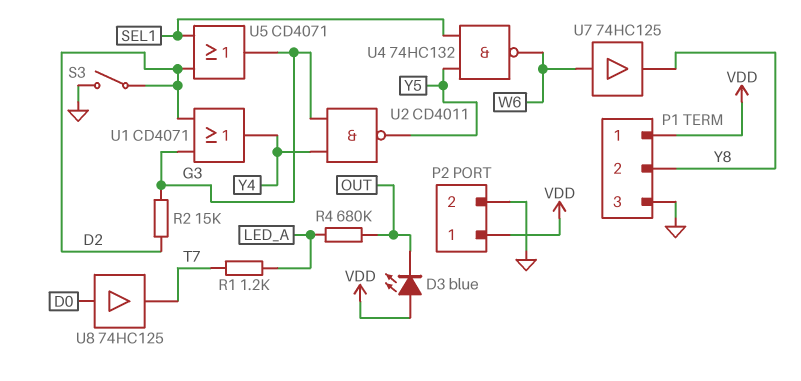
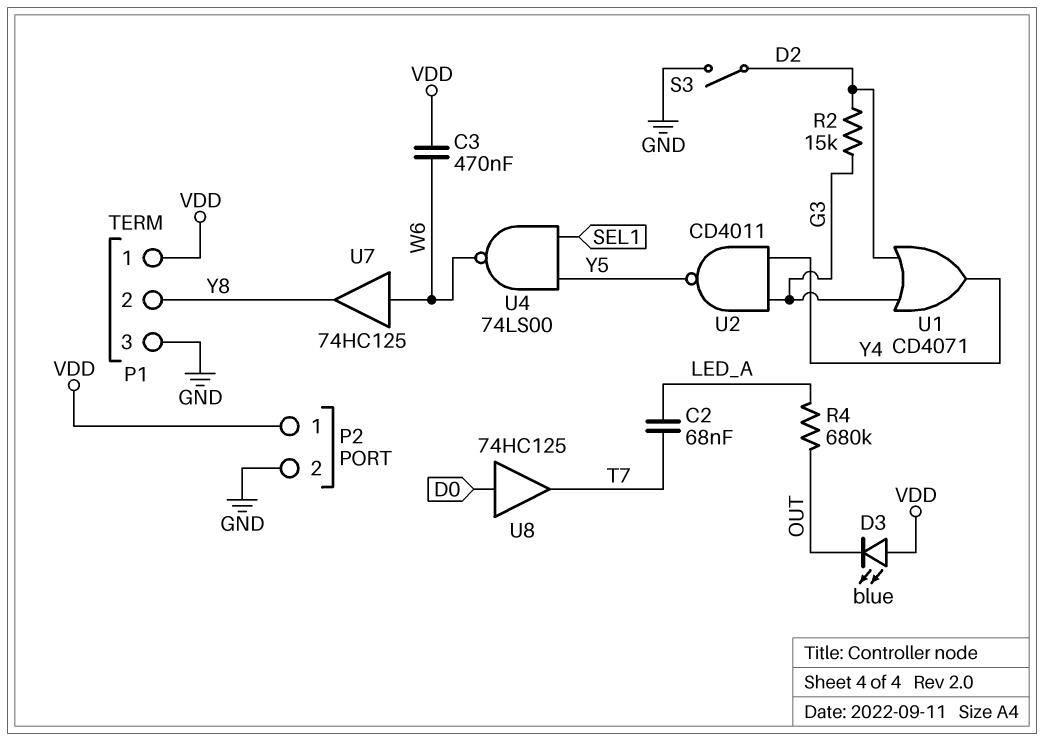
C2: none -> 68nF (LED_A, T7)
C3: none -> 470nF (VDD, W6)
R1: 1.2k (LED_A, T7) -> none
U4: NAND 74HC132 (in SEL1, in Y5, out W6) -> NAND 74LS00 (in SEL1, in Y5, out W6)
U5: OR CD4071 (in D2, in SEL1, out G3) -> none

